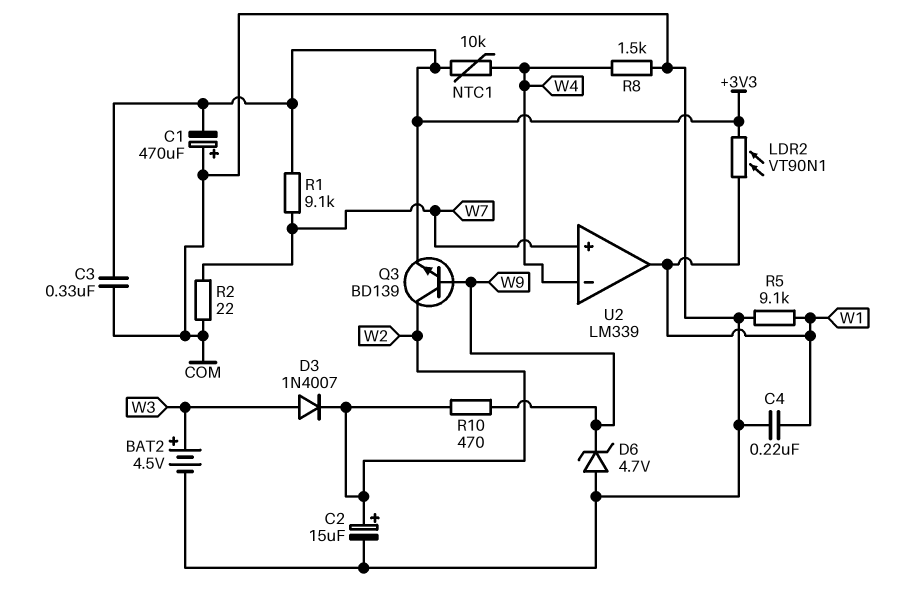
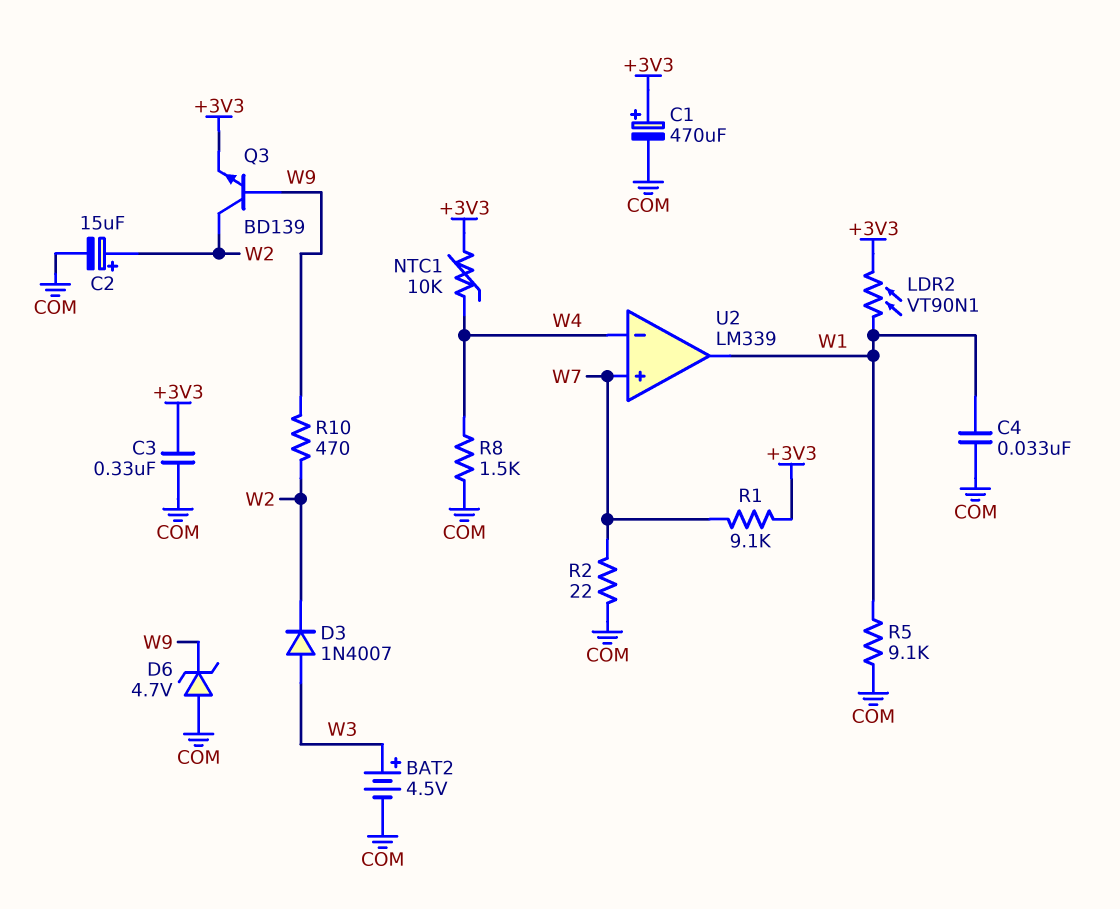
C1: 470uF (plus COM, minus +3V3) -> 470uF (plus +3V3, minus COM)
C4: 220nF (COM, W1) -> 33nF (COM, W1)

